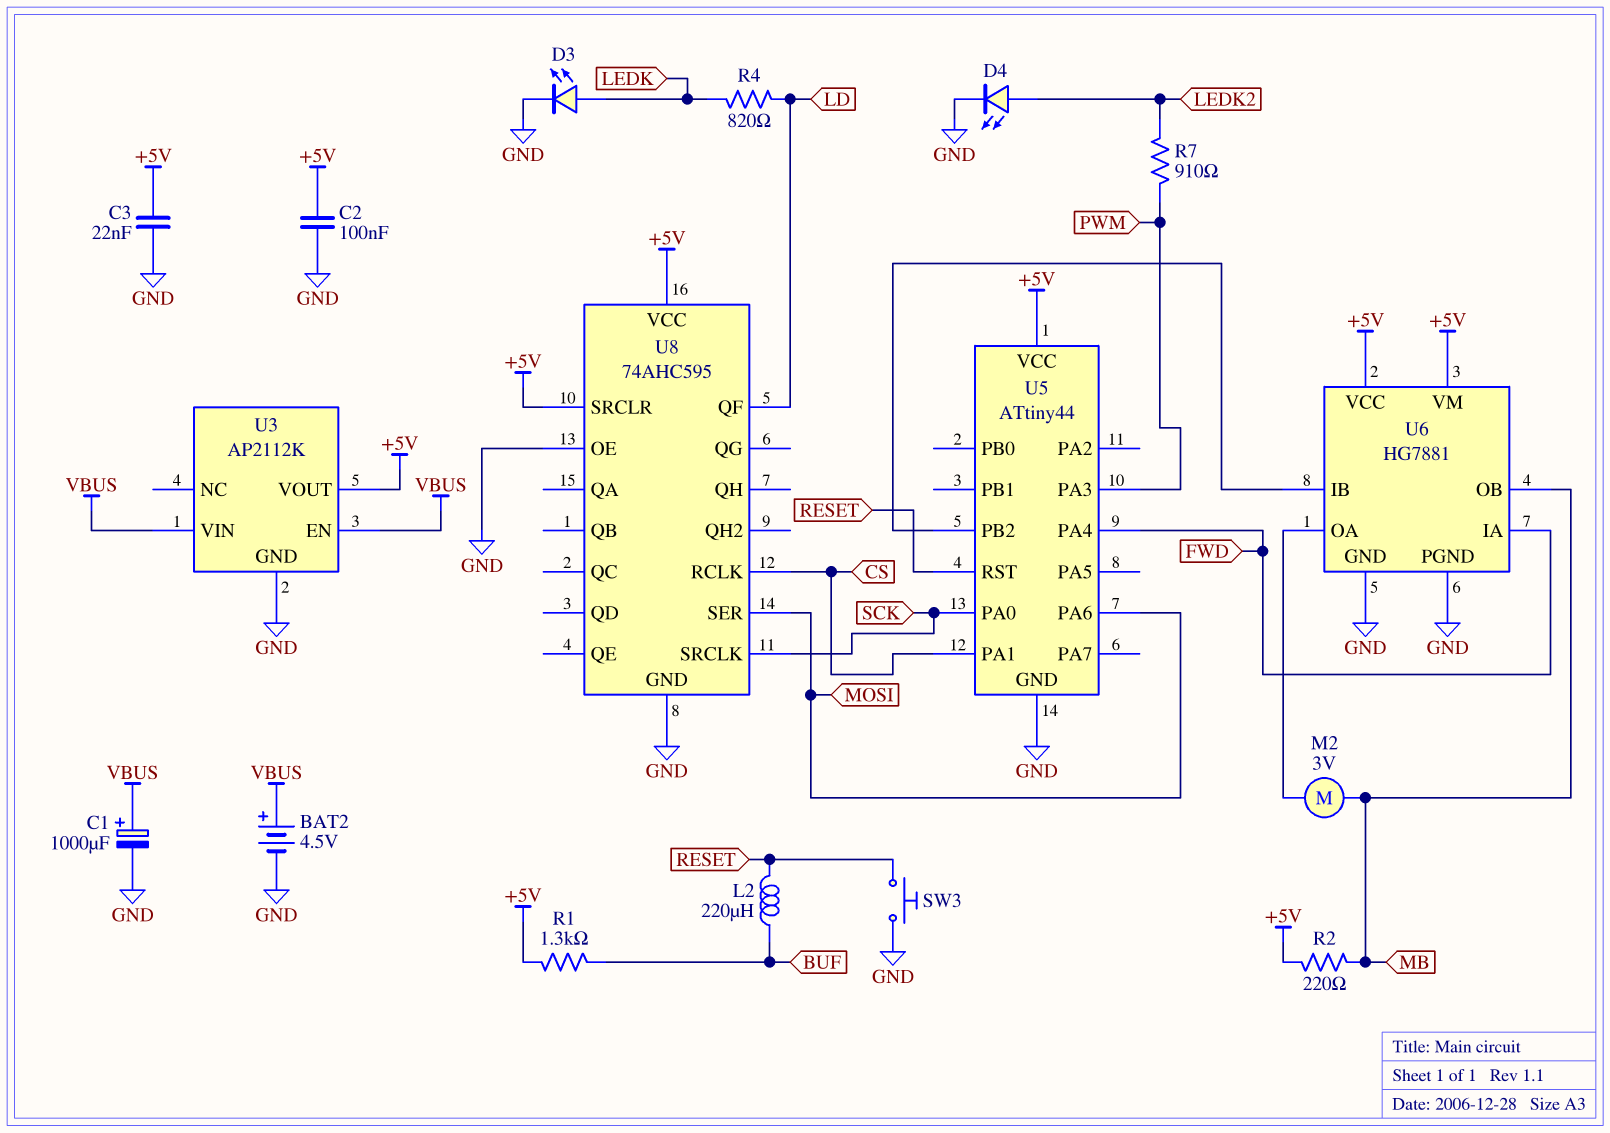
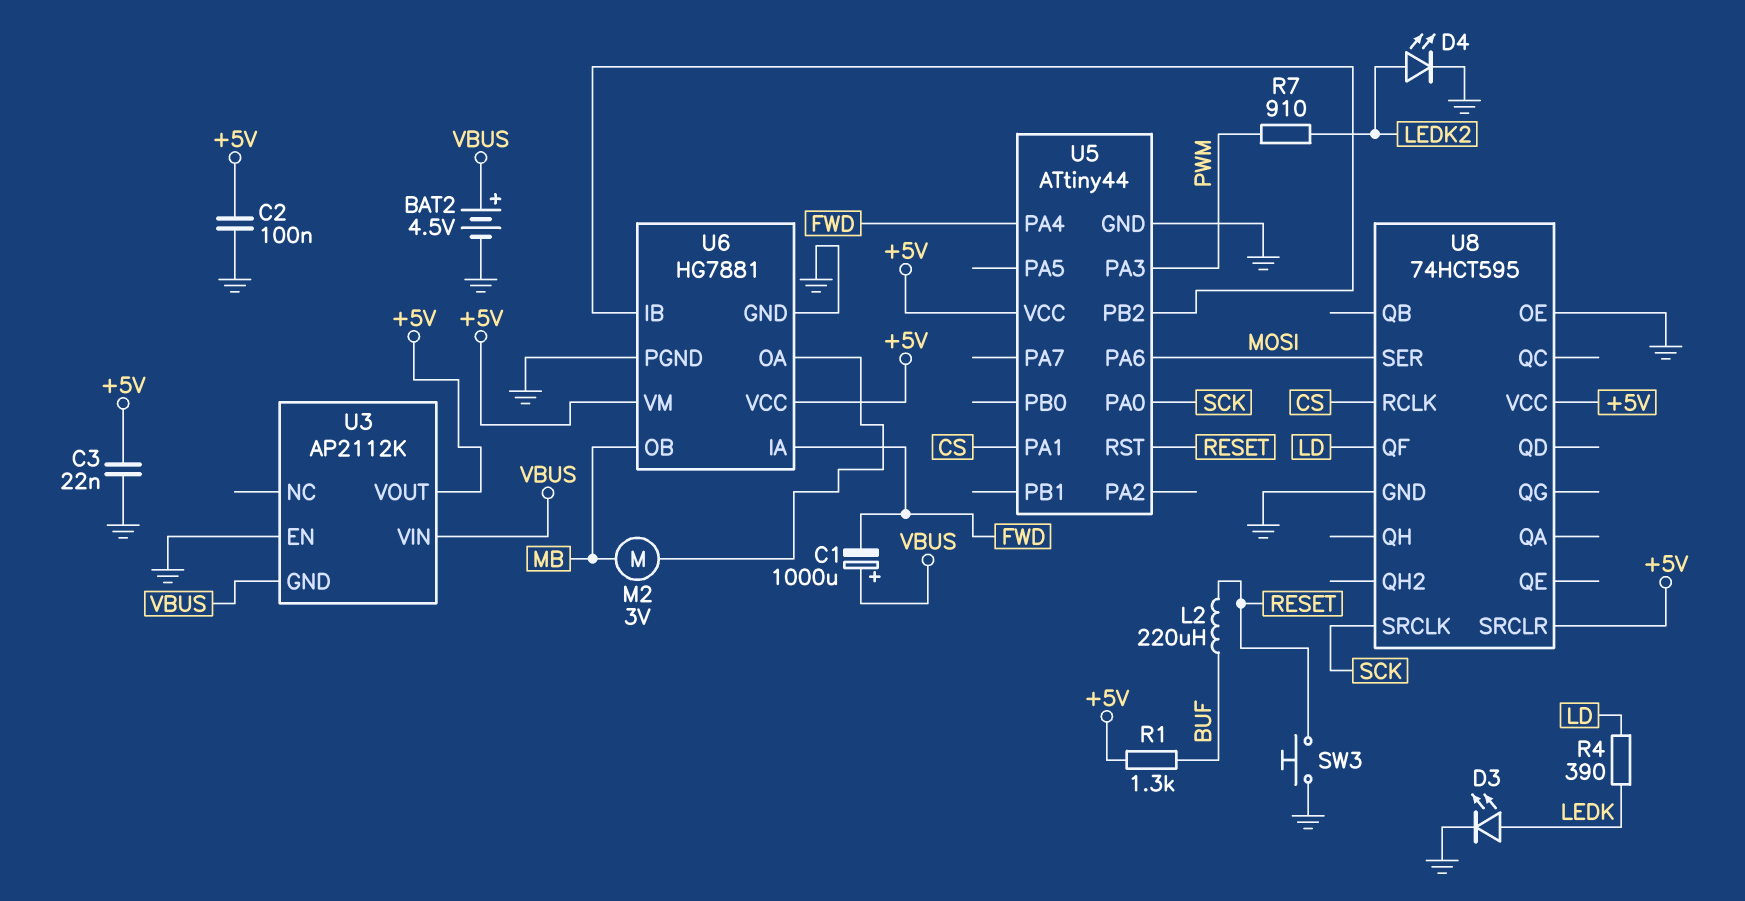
C1: 1000uF (plus VBUS, minus GND) -> 1000uF (plus VBUS, minus FWD)
R2: 220 (+5V, MB) -> none
R4: 820 (LD, LEDK) -> 390 (LD, LEDK)
U3 pin EN: VBUS -> GND
U3 pin GND: GND -> VBUS
U8: 74AHC595 -> 74HCT595

